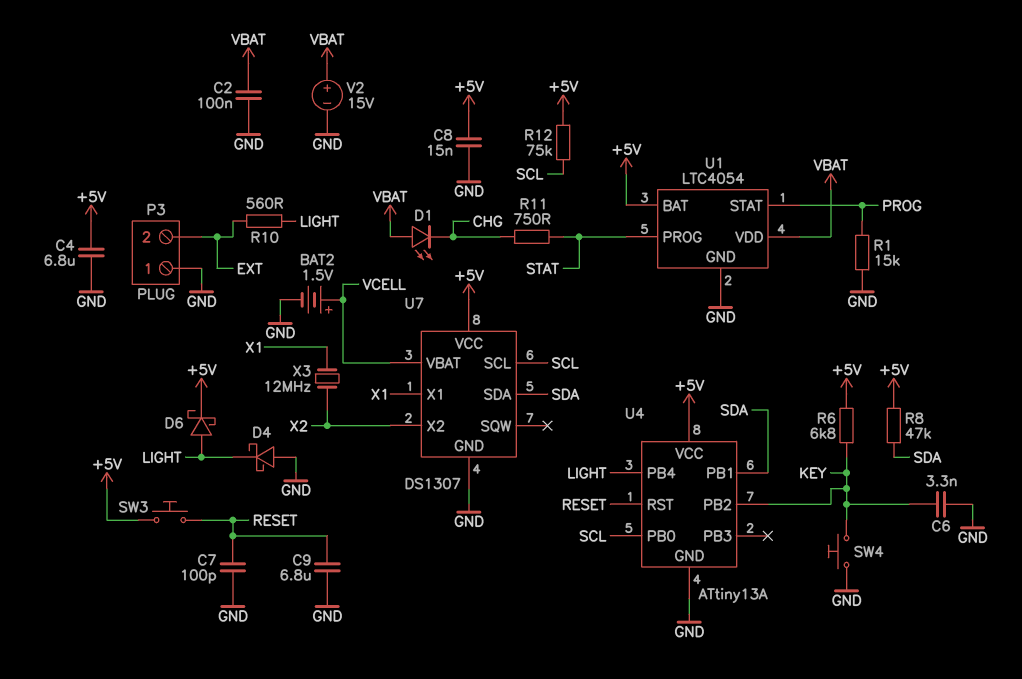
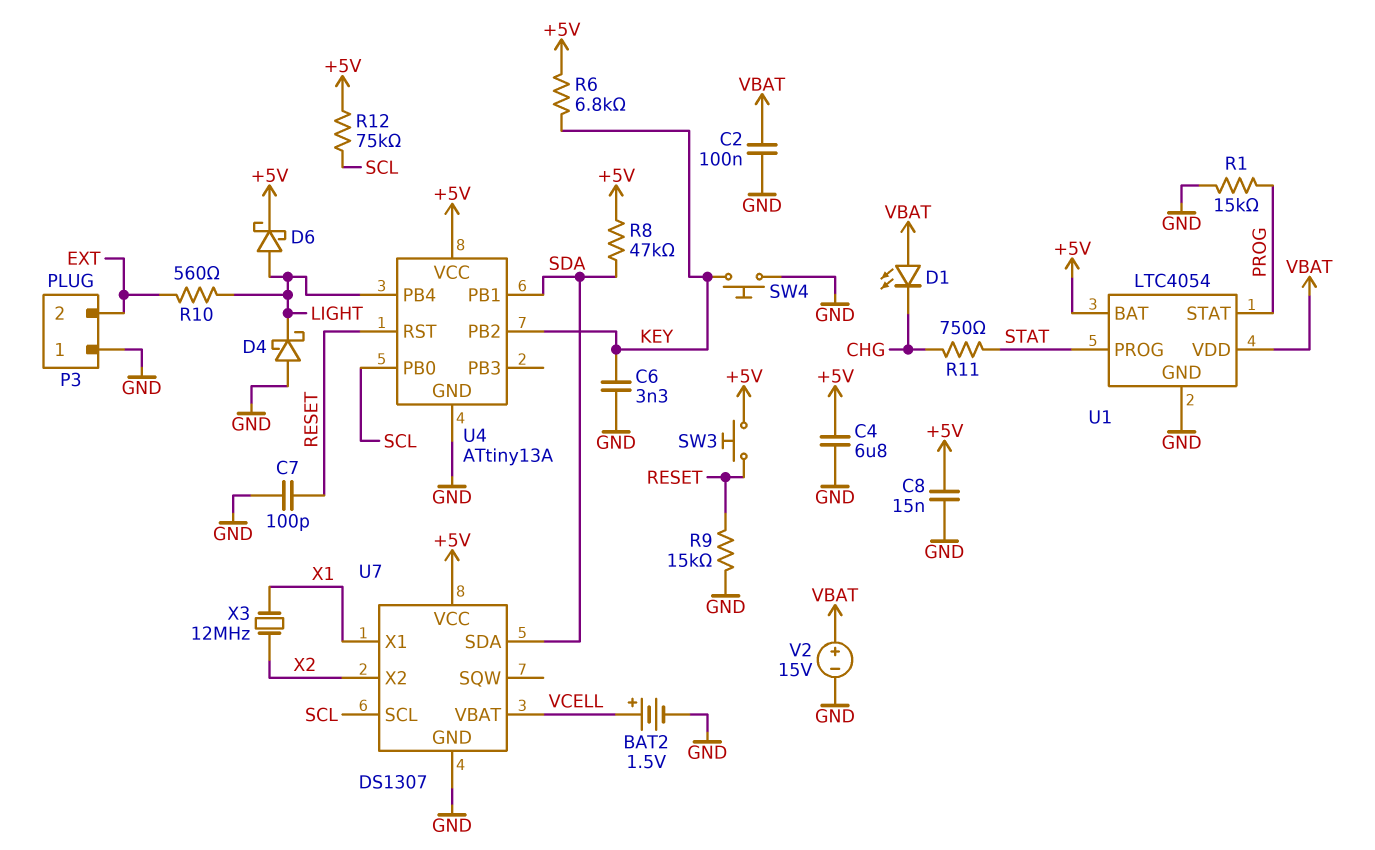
C9: 6.8uF (GND, RESET) -> none
R9: none -> 15k (GND, RESET)

